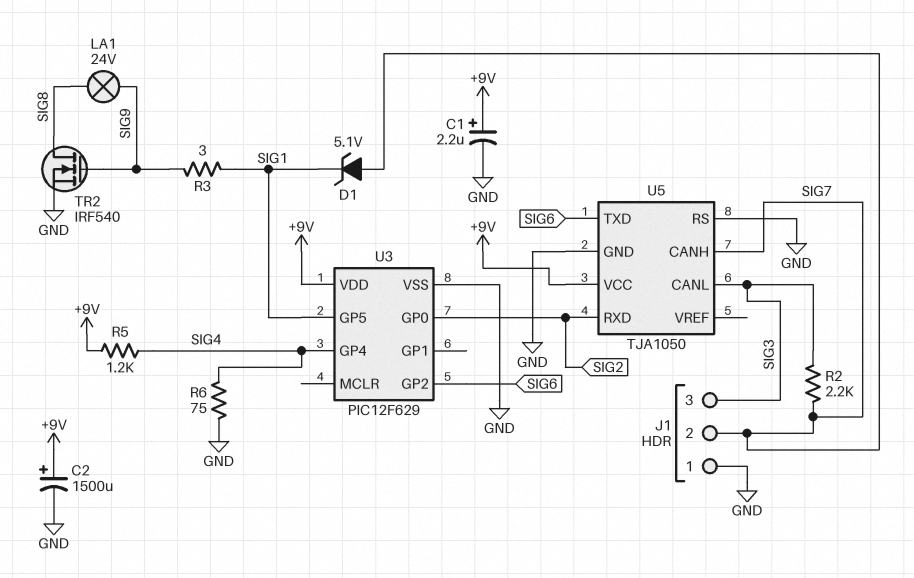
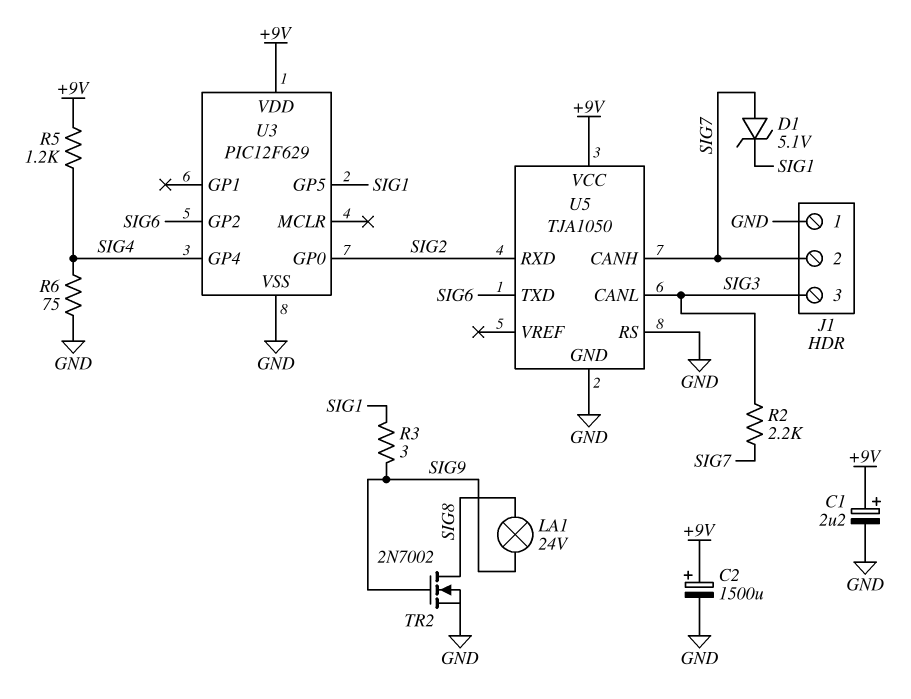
TR2: NMOS IRF540 (G SIG9, D SIG8, S GND) -> NMOS 2N7002 (G SIG9, D SIG8, S GND)

